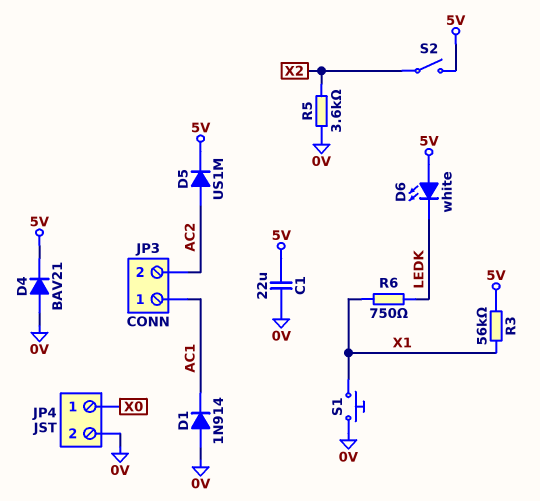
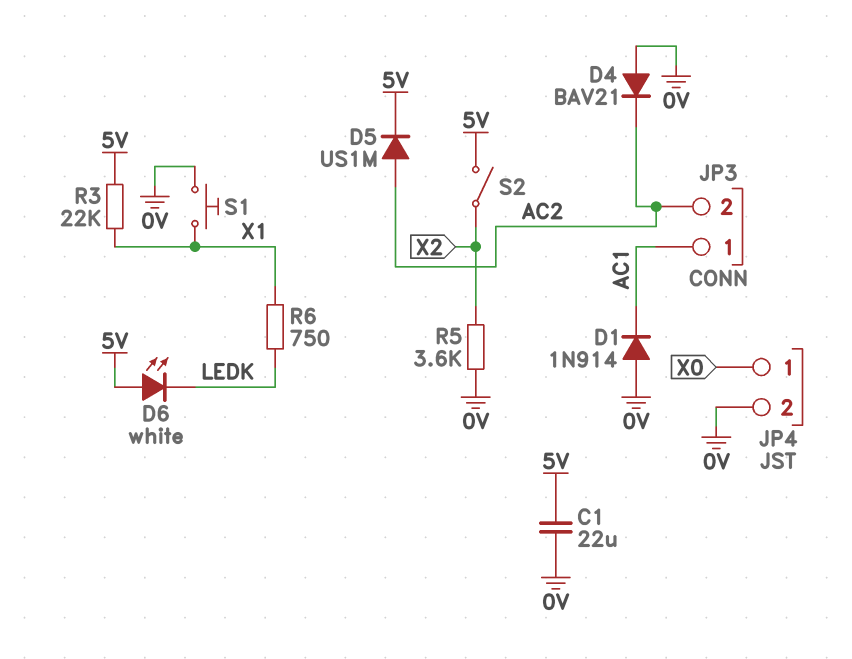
D4: diode BAV21 (A 0V, K 5V) -> diode BAV21 (A 0V, K AC2)
R3: 56k (5V, X1) -> 22k (5V, X1)

